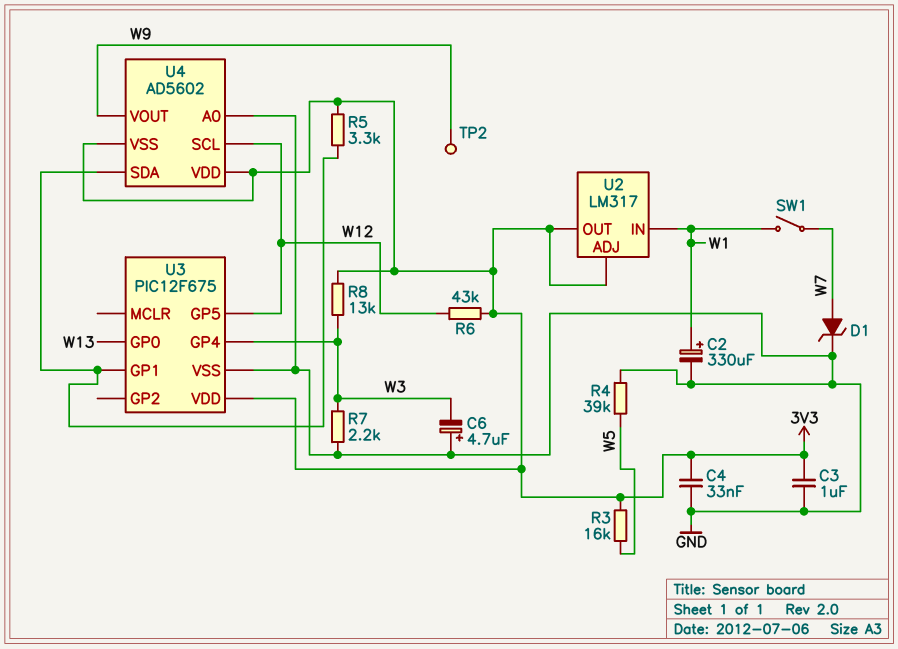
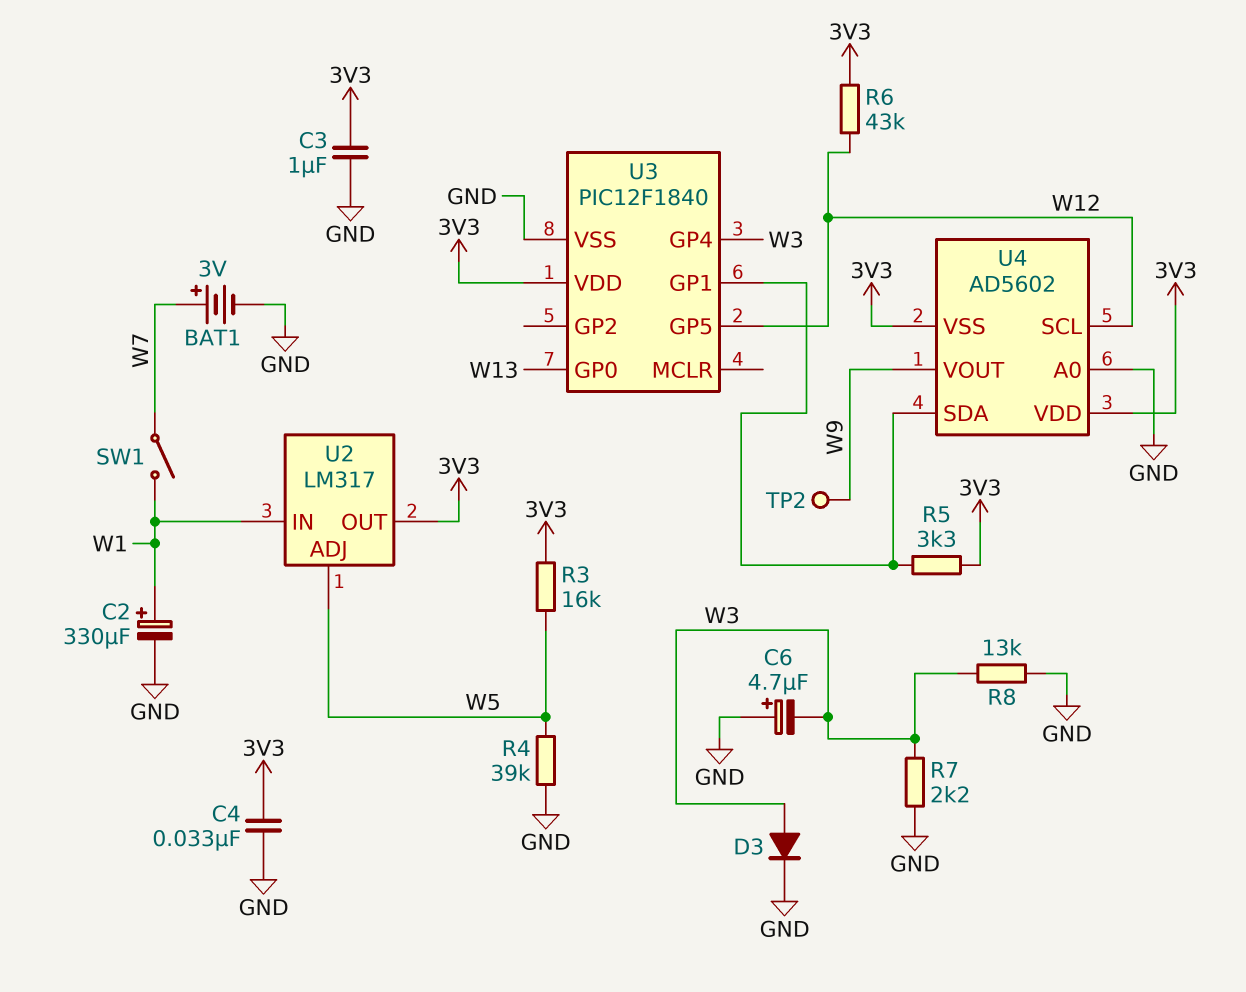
BAT1: none -> 3V (plus W7, minus GND)
D1: zener (A W7, K GND) -> none
D3: none -> diode (A W3, K GND)
R8: 13k (3V3, W3) -> 13k (GND, W3)
U2 pin ADJ: 3V3 -> W5
U3: PIC12F675 -> PIC12F1840

